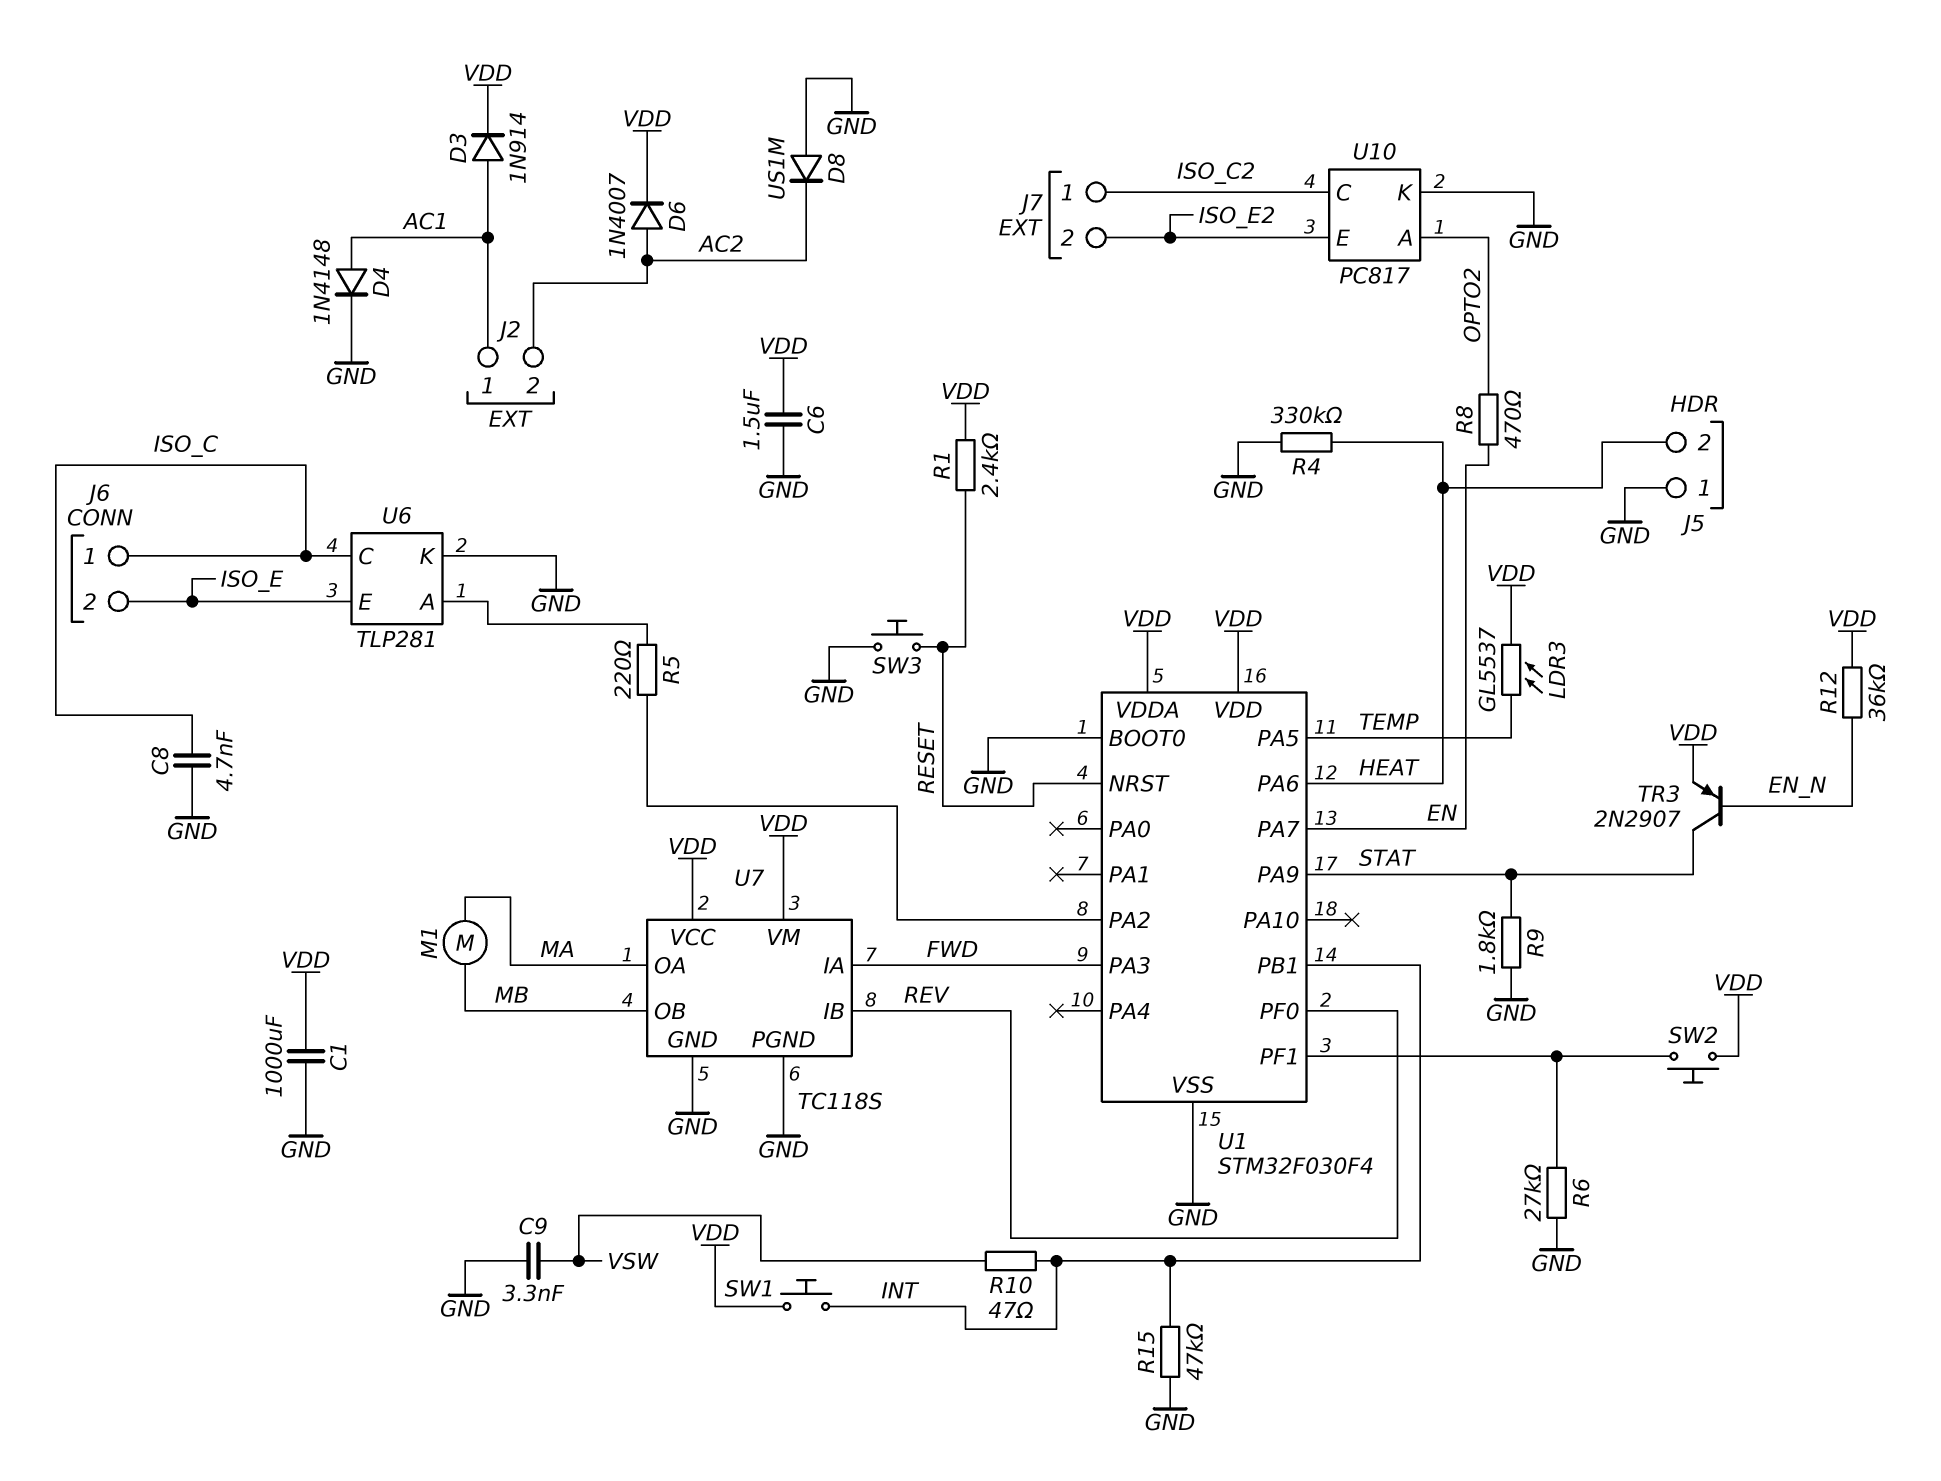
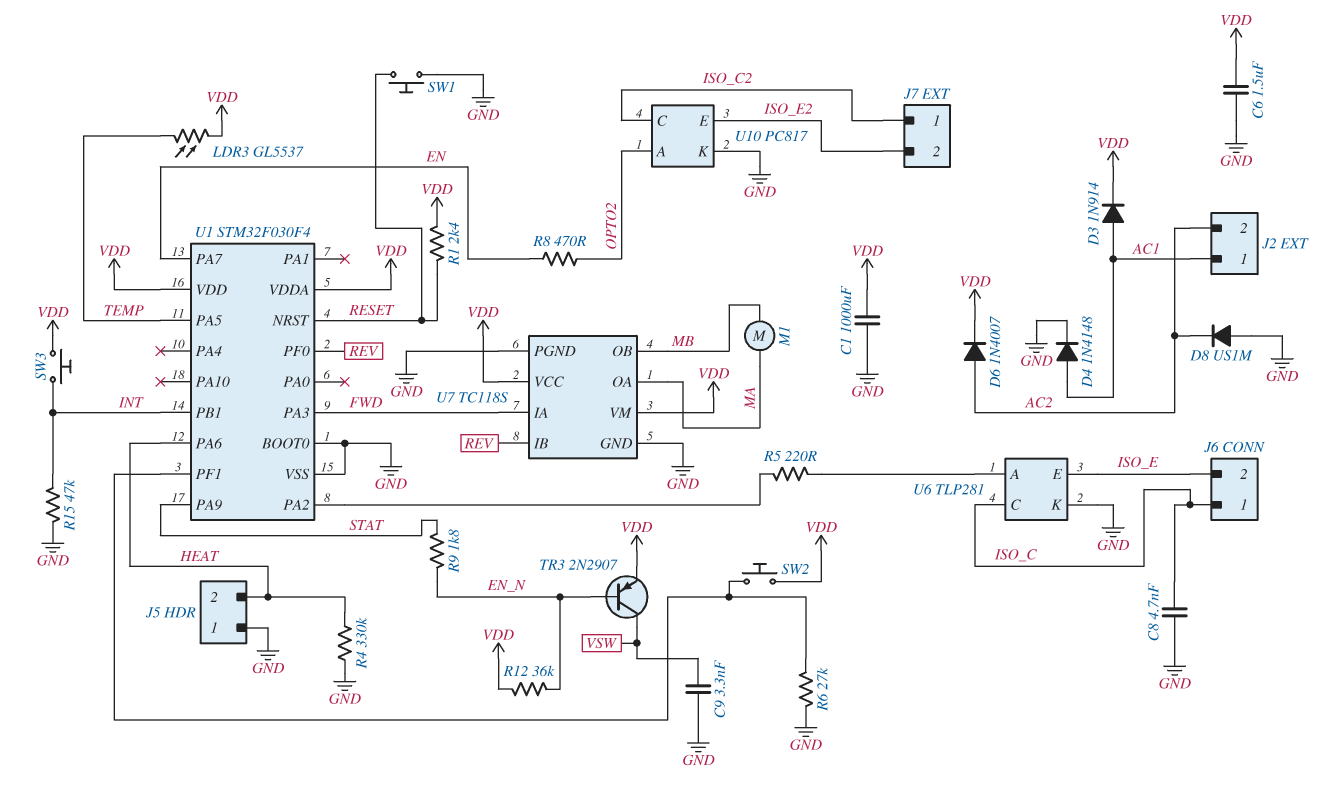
R9: 1.8k (GND, STAT) -> 1.8k (EN_N, STAT)
R10: 47 (INT, VSW) -> none
SW1: button (INT, VDD) -> button (GND, RESET)
SW3: button (GND, RESET) -> button (INT, VDD)
TR3: PNP 2N2907 (B EN_N, C STAT, E VDD) -> PNP 2N2907 (B EN_N, C VSW, E VDD)

